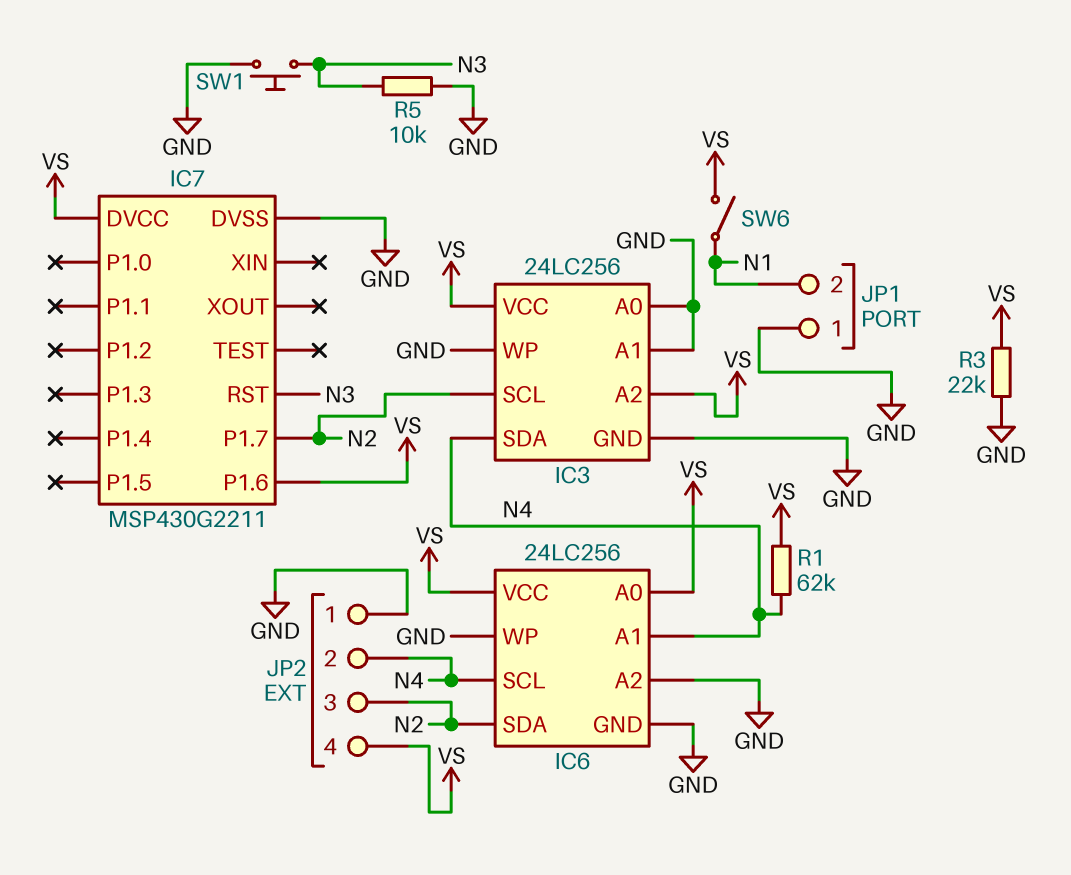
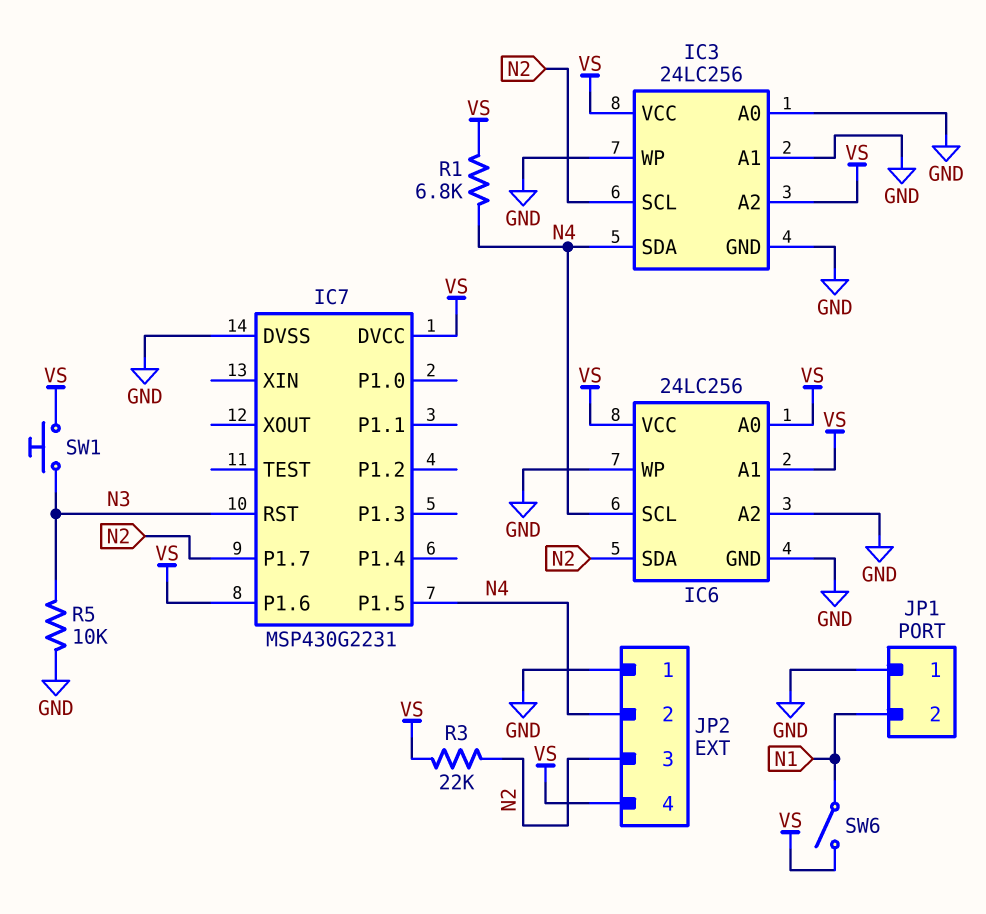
IC6 pin A1: N4 -> VS
IC7: MSP430G2211 -> MSP430G2231
IC7 pin P1.5: none -> N4
R1: 62k (N4, VS) -> 6.8k (N4, VS)
R3: 22k (GND, VS) -> 22k (N2, VS)
SW1: button (GND, N3) -> button (N3, VS)

